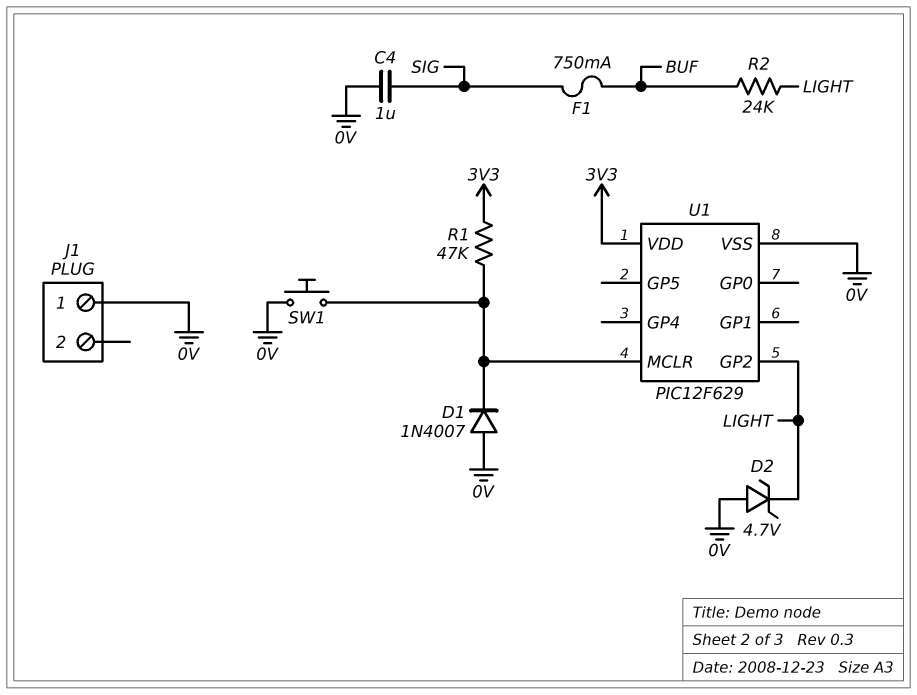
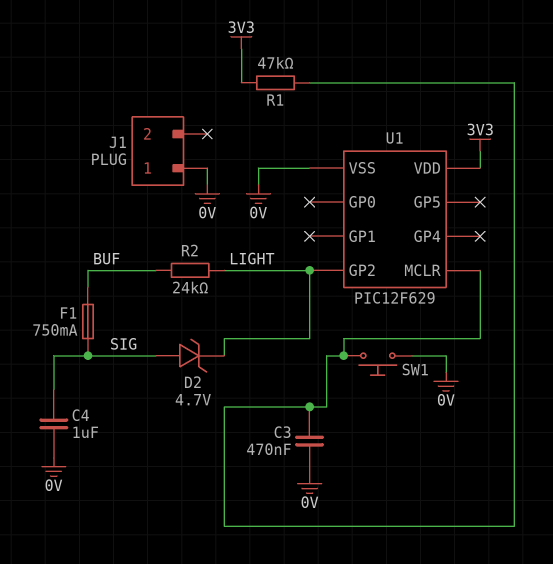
C3: none -> 470nF (0V, U1/MCLR)
D1: diode 1N4007 (A 0V, K U1/MCLR) -> none
D2: zener 4.7V (A 0V, K LIGHT) -> zener 4.7V (A SIG, K LIGHT)

